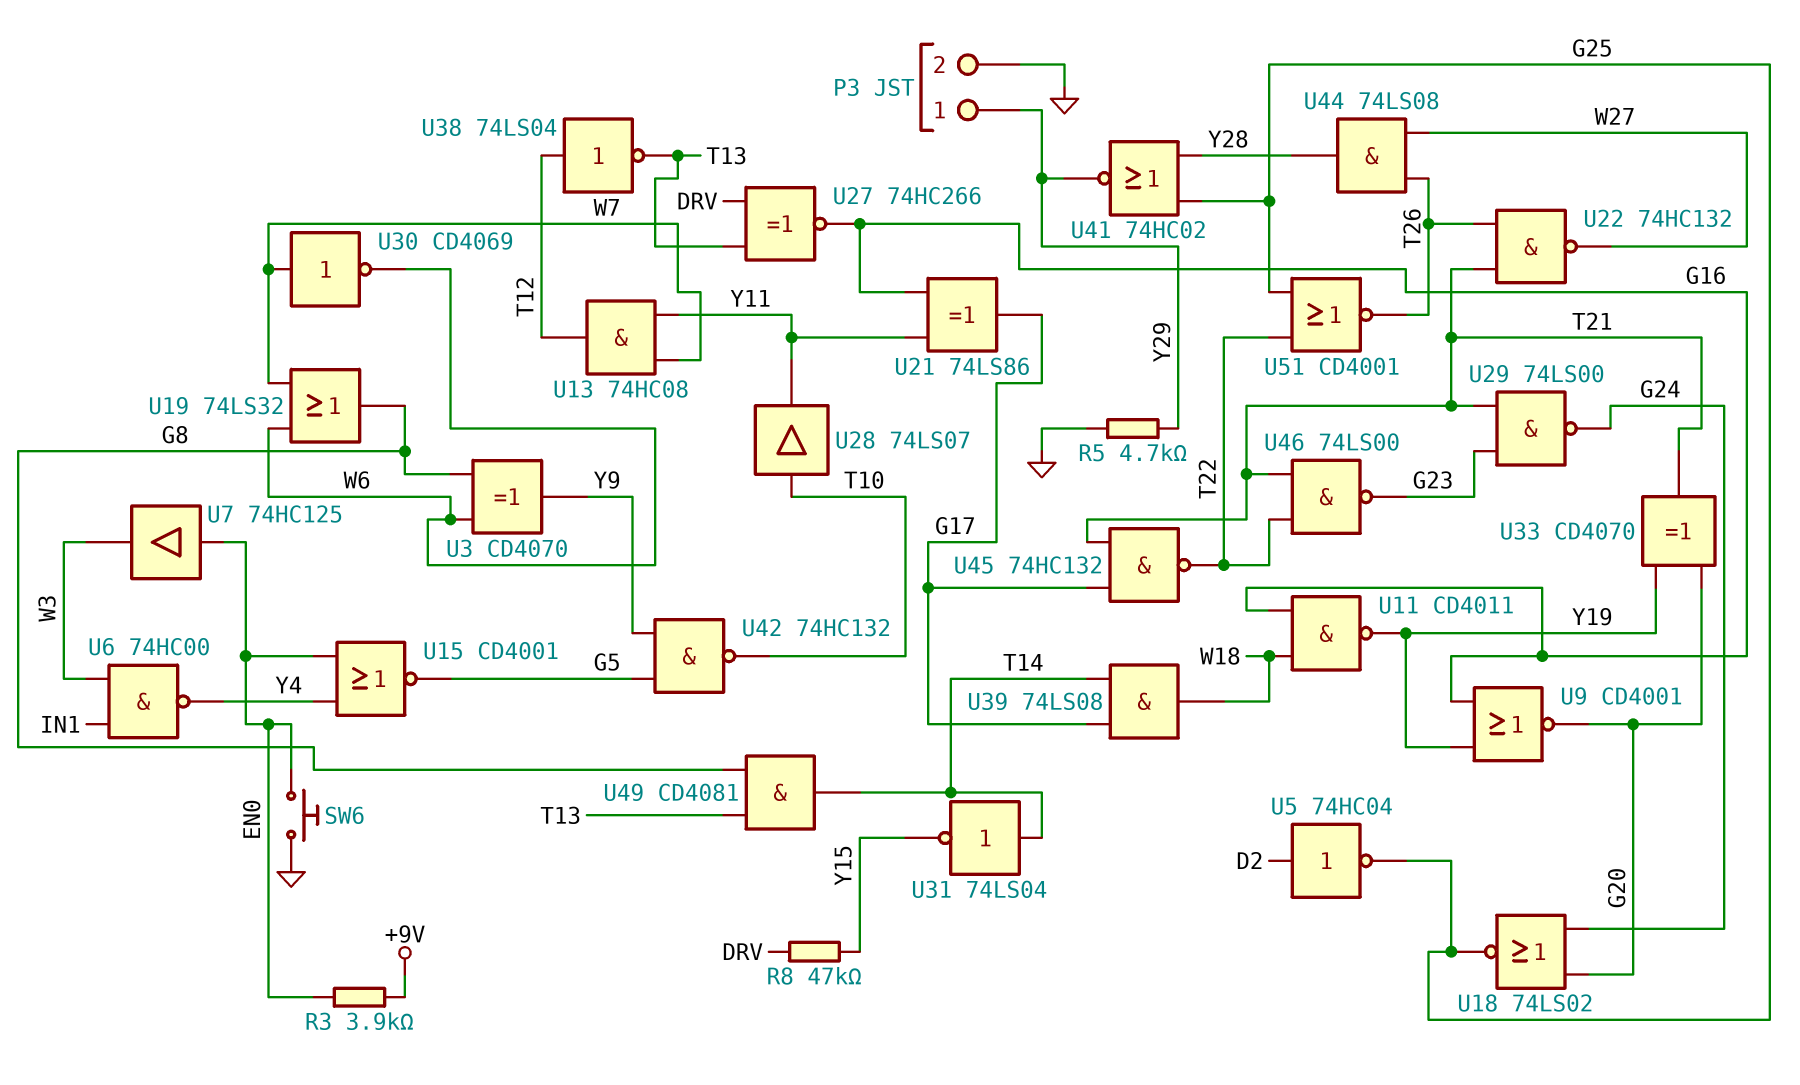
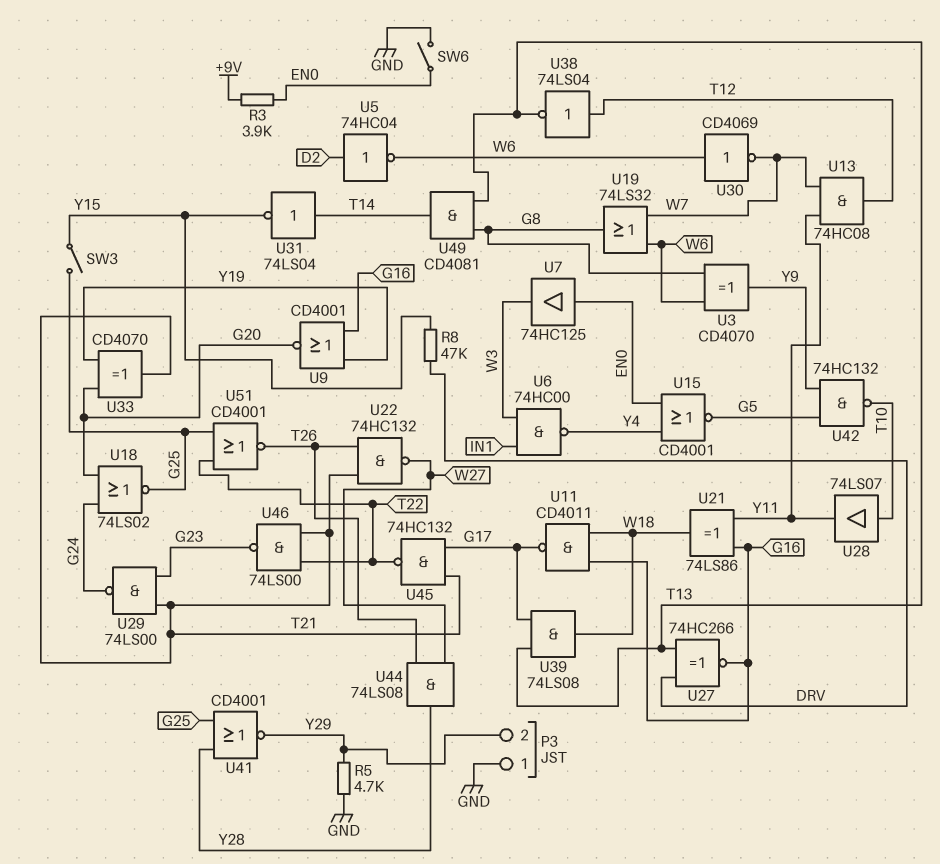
P3 pin 1: Y29 -> GND
P3 pin 2: GND -> Y29
SW3: none -> switch (G25, Y15)
SW6: button (EN0, GND) -> switch (EN0, GND)
U5: NOT 74HC04 (in D2, out G25) -> NOT 74HC04 (in D2, out W6)
U11: NAND CD4011 (in G16, in W18, out Y19) -> NAND CD4011 (in G16, in W18, out G17)
U21: XOR 74LS86 (in G16, in Y11, out G17) -> XOR 74LS86 (in G16, in Y11, out W18)
U30: NOT CD4069 (in W7, out W6) -> NOT CD4069 (in W6, out W7)
U39: AND 74LS08 (in G17, in T14, out W18) -> AND 74LS08 (in G17, in T13, out W18)
U41: NOR 74HC02 (in G25, in Y28, out Y29) -> NOR CD4001 (in G25, in Y28, out Y29)

